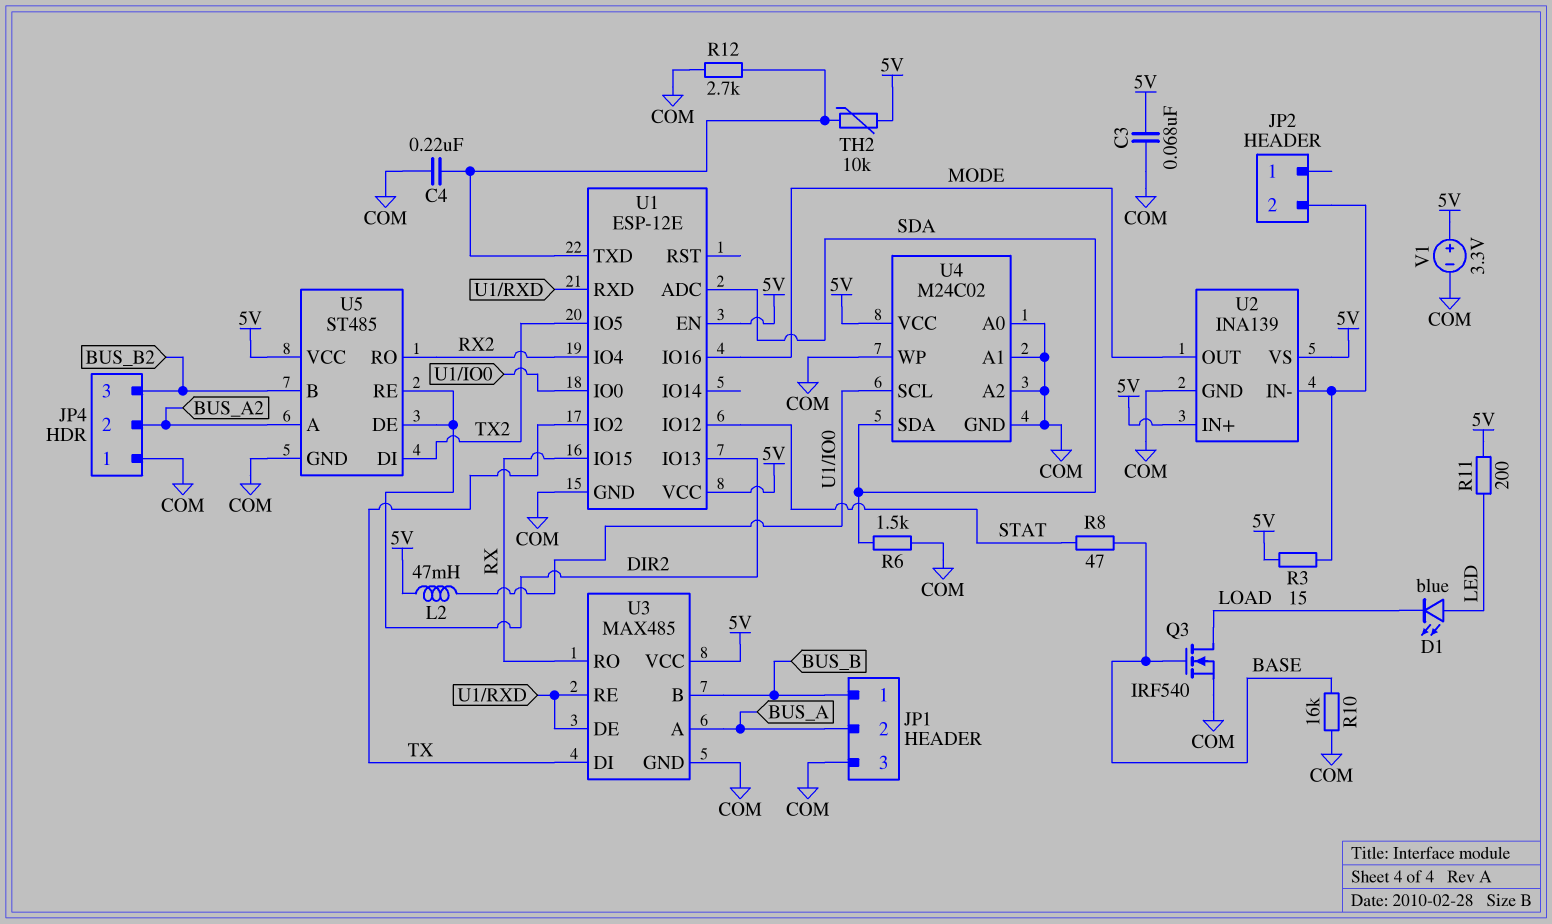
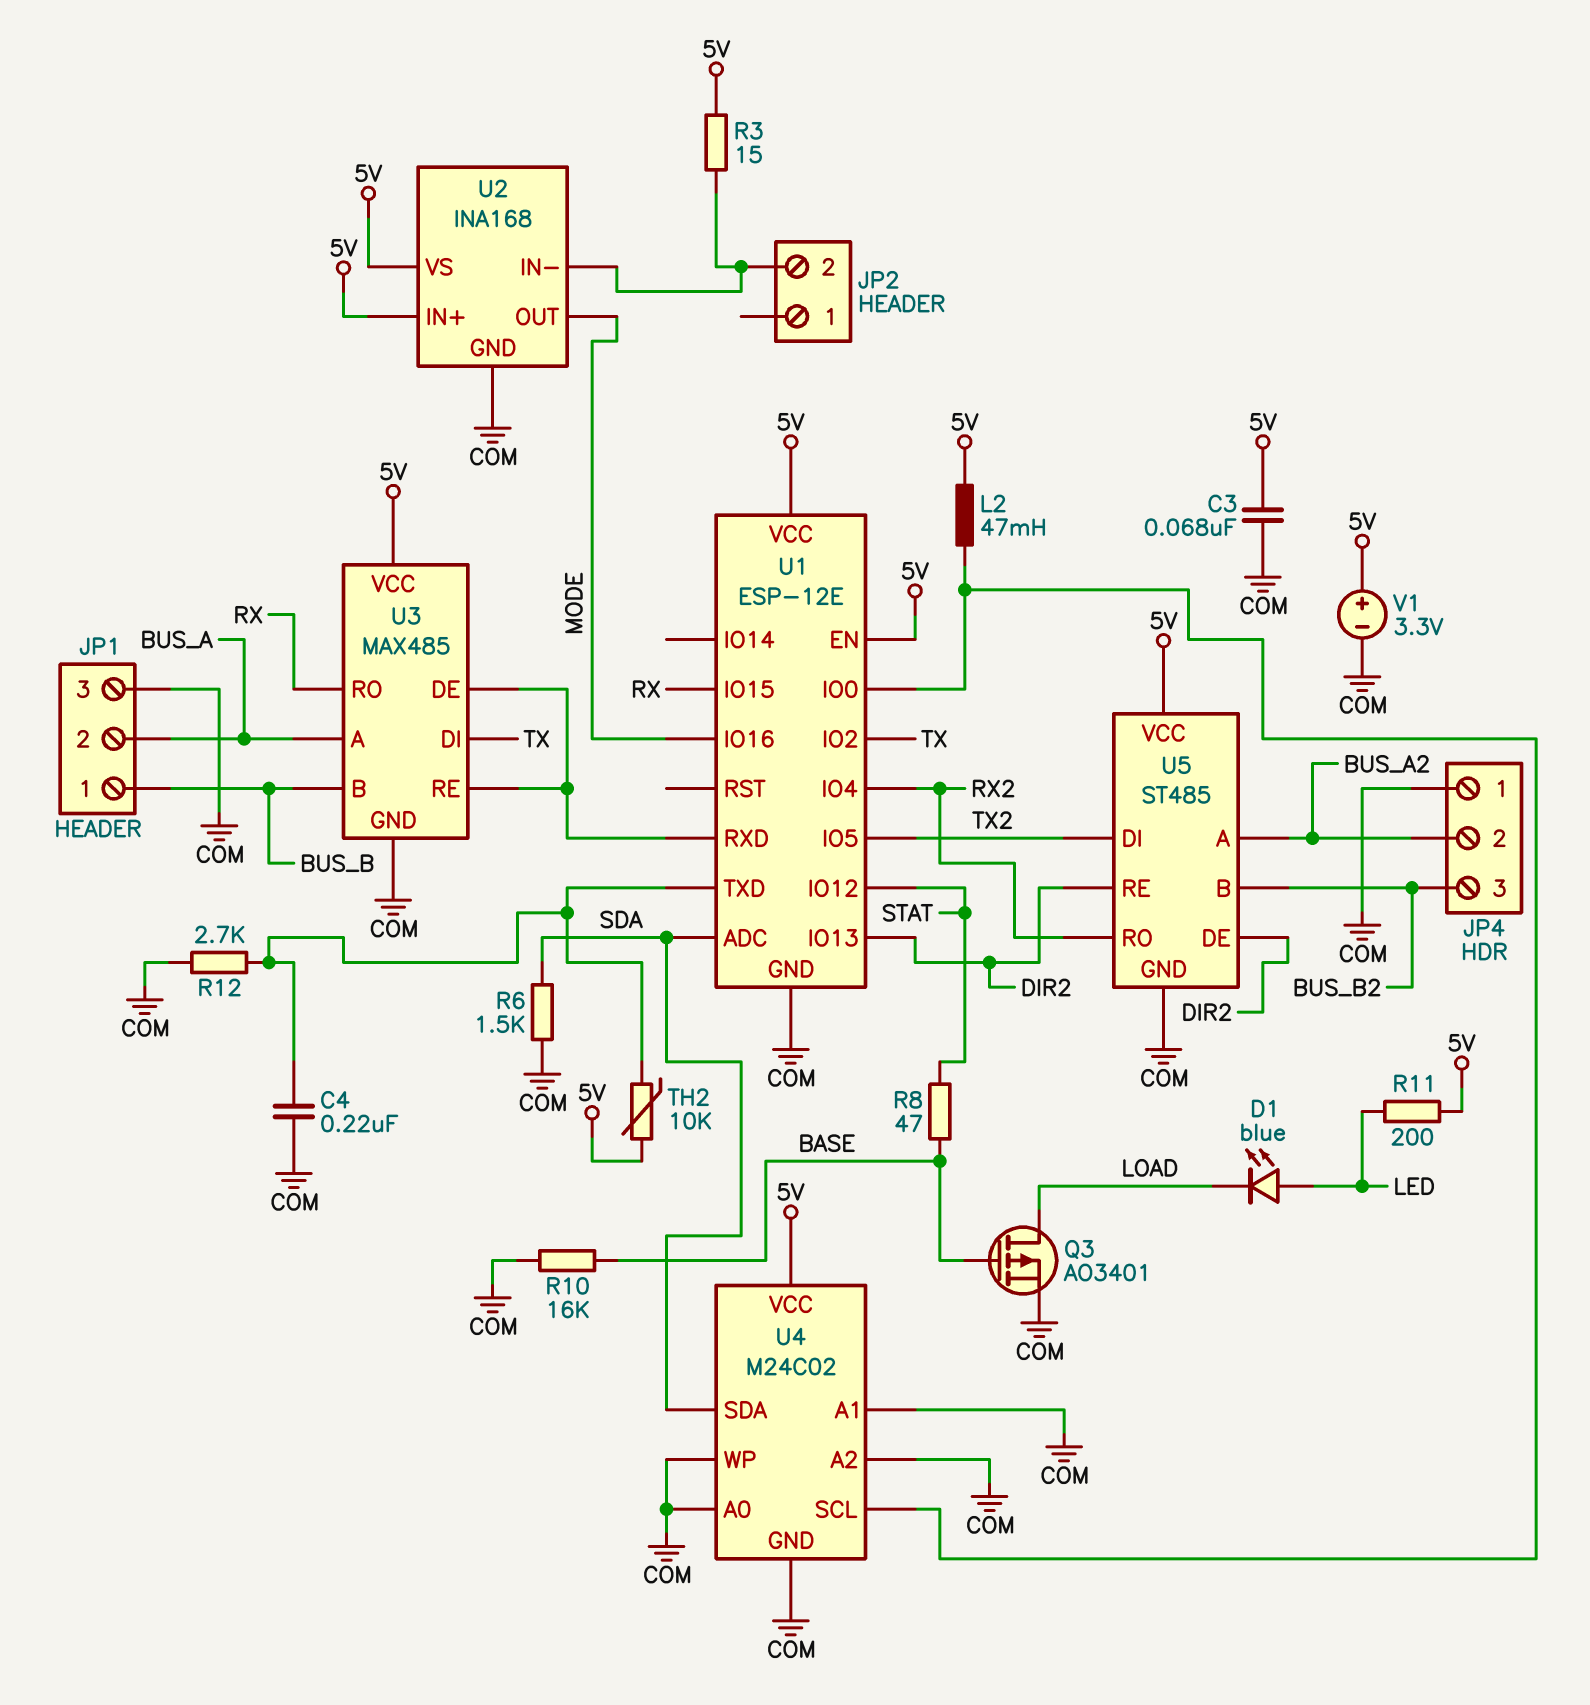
Q3: NMOS IRF540 (G BASE, D LOAD, S COM) -> PMOS AO3401 (G BASE, D LOAD, S COM)
U2: INA139 -> INA168

